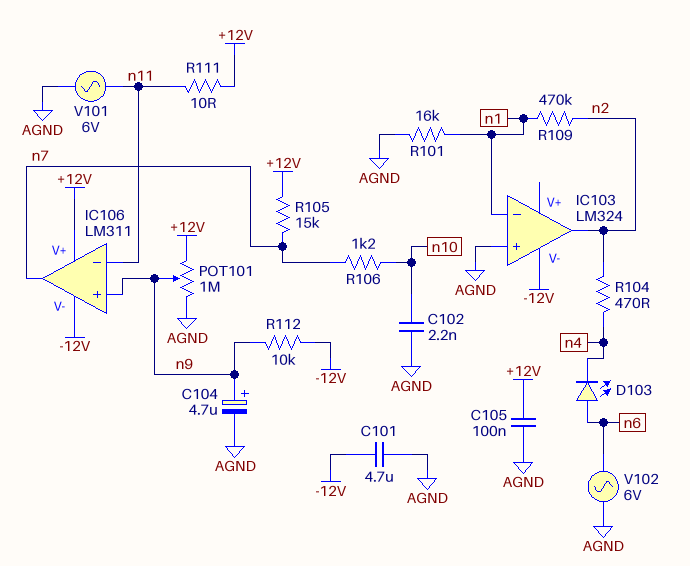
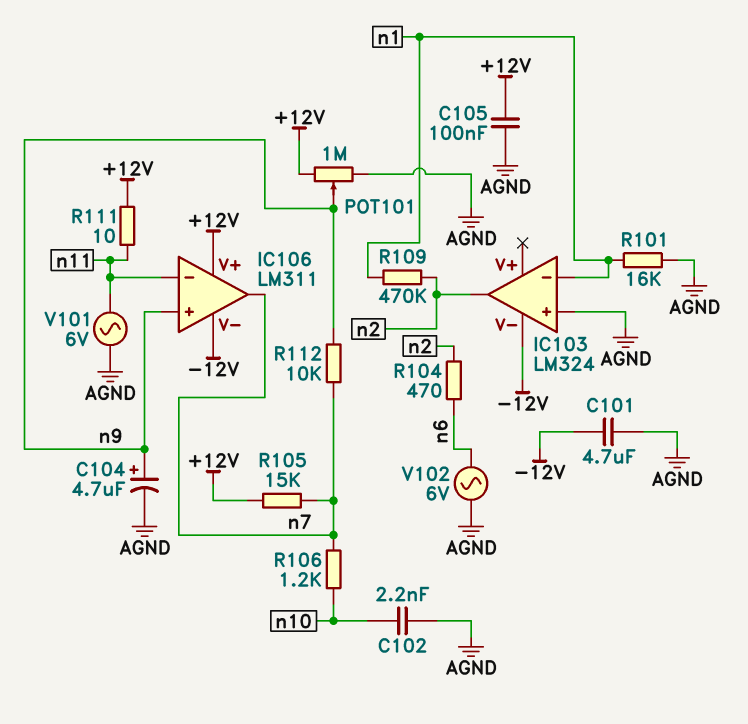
D103: LED (A n6, K n4) -> none
R104: 470 (n2, n4) -> 470 (n2, n6)
R112: 10k (-12V, n9) -> 10k (n7, n9)

